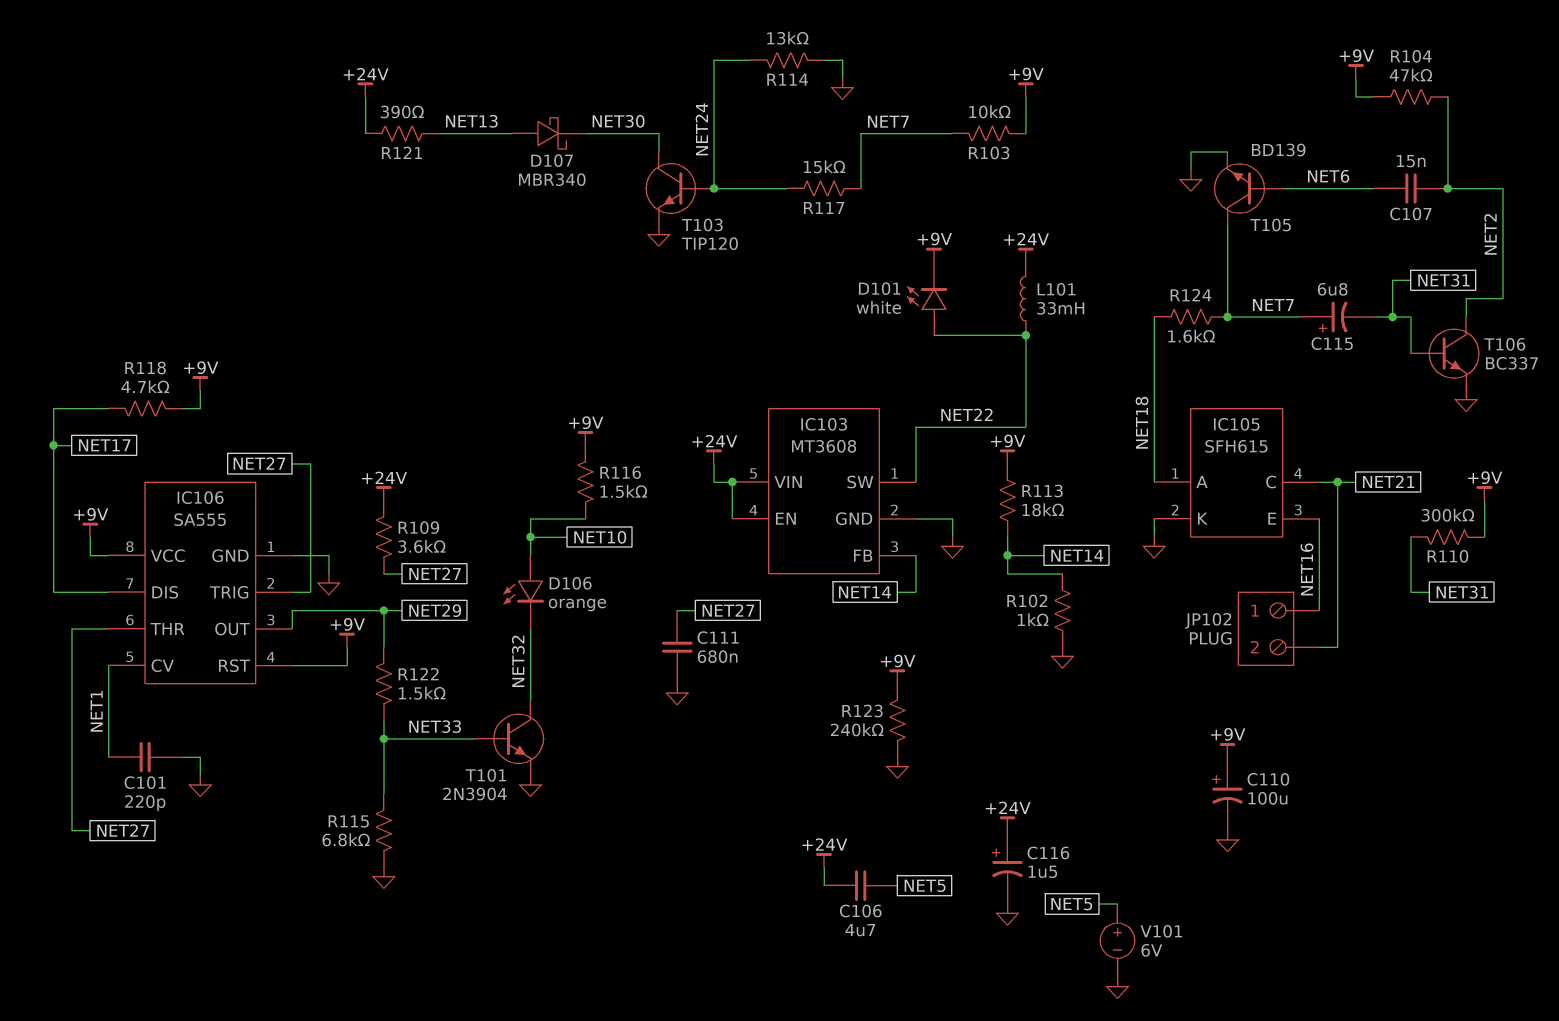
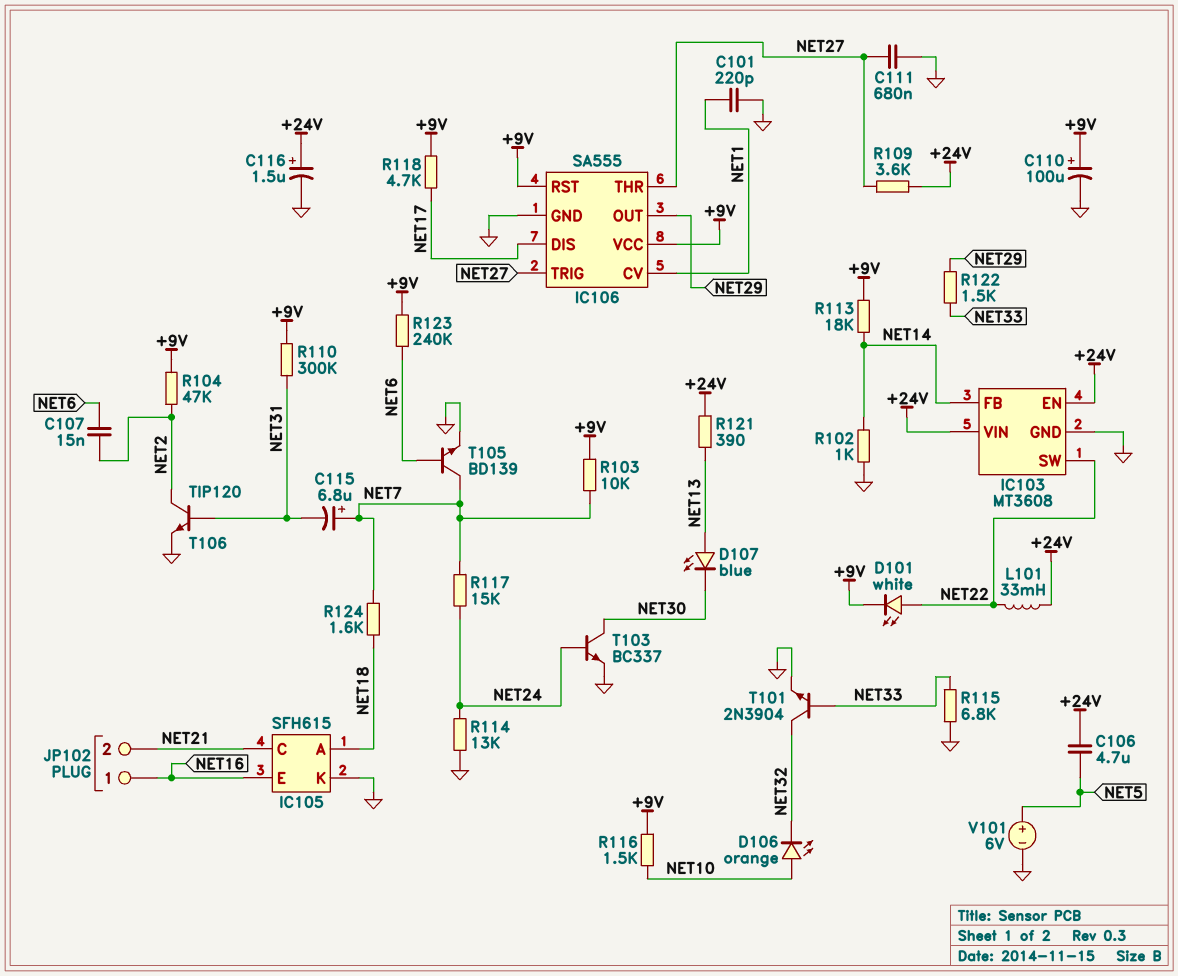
D107: schottky MBR340 (A NET13, K NET30) -> LED blue (A NET13, K NET30)
R123: 240k (+9V, GND) -> 240k (+9V, NET6)
T103: NPN TIP120 (B NET24, C NET30, E GND) -> NPN BC337 (B NET24, C NET30, E GND)
T106: NPN BC337 (B NET31, C NET2, E GND) -> NPN TIP120 (B NET31, C NET2, E GND)

